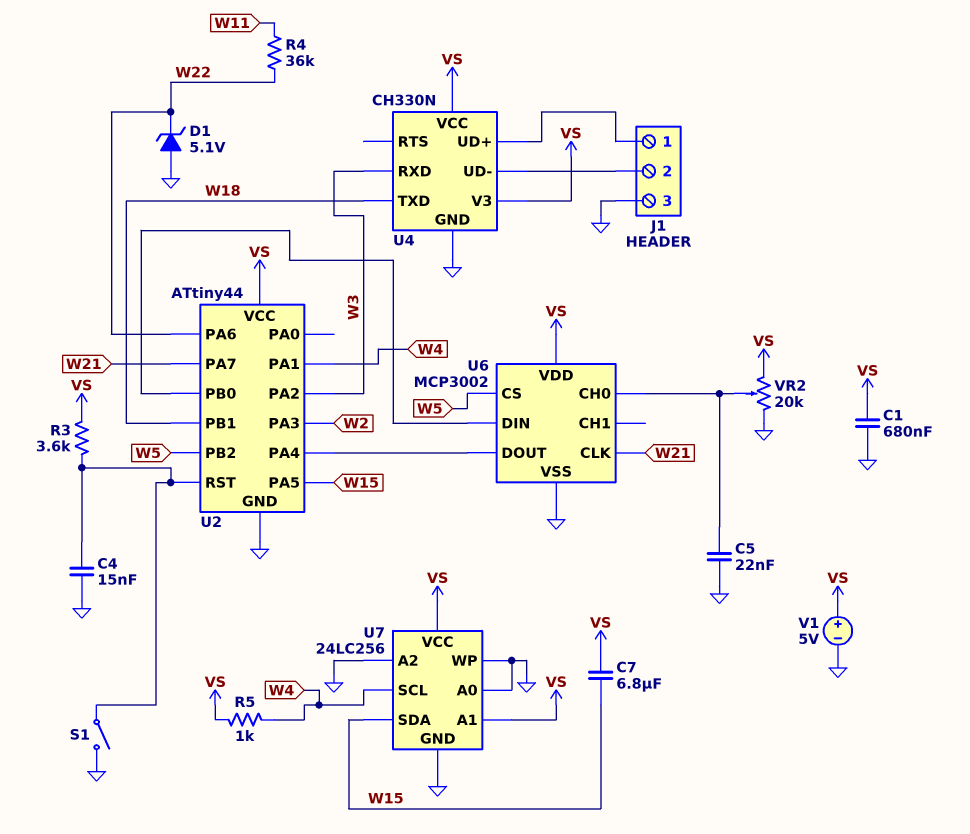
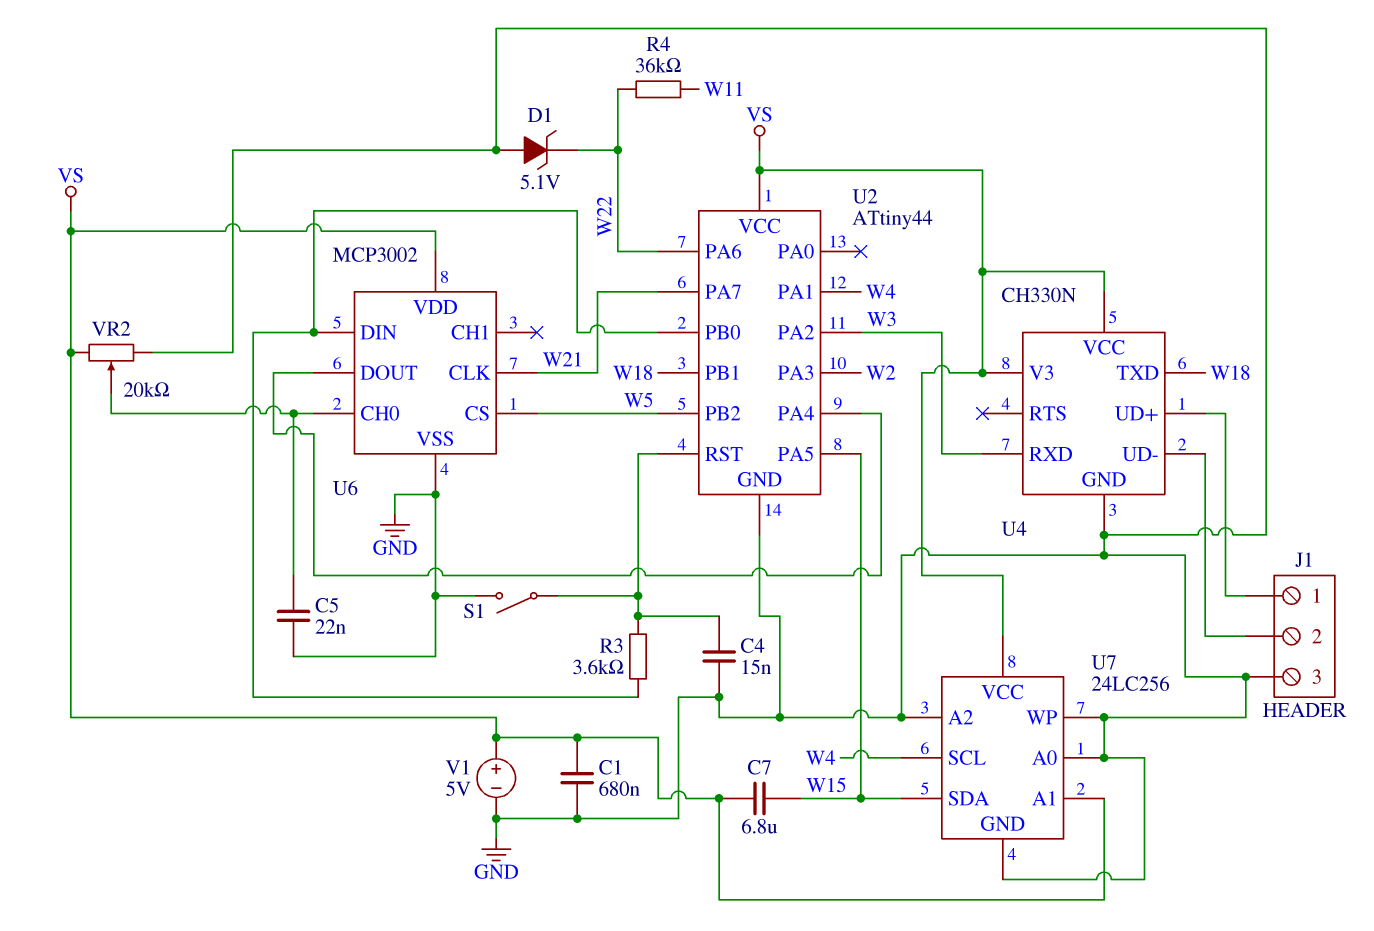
R3: 3.6k (U2/RST, VS) -> 3.6k (U2/PB0, U2/RST)
R5: 1k (VS, W4) -> none

